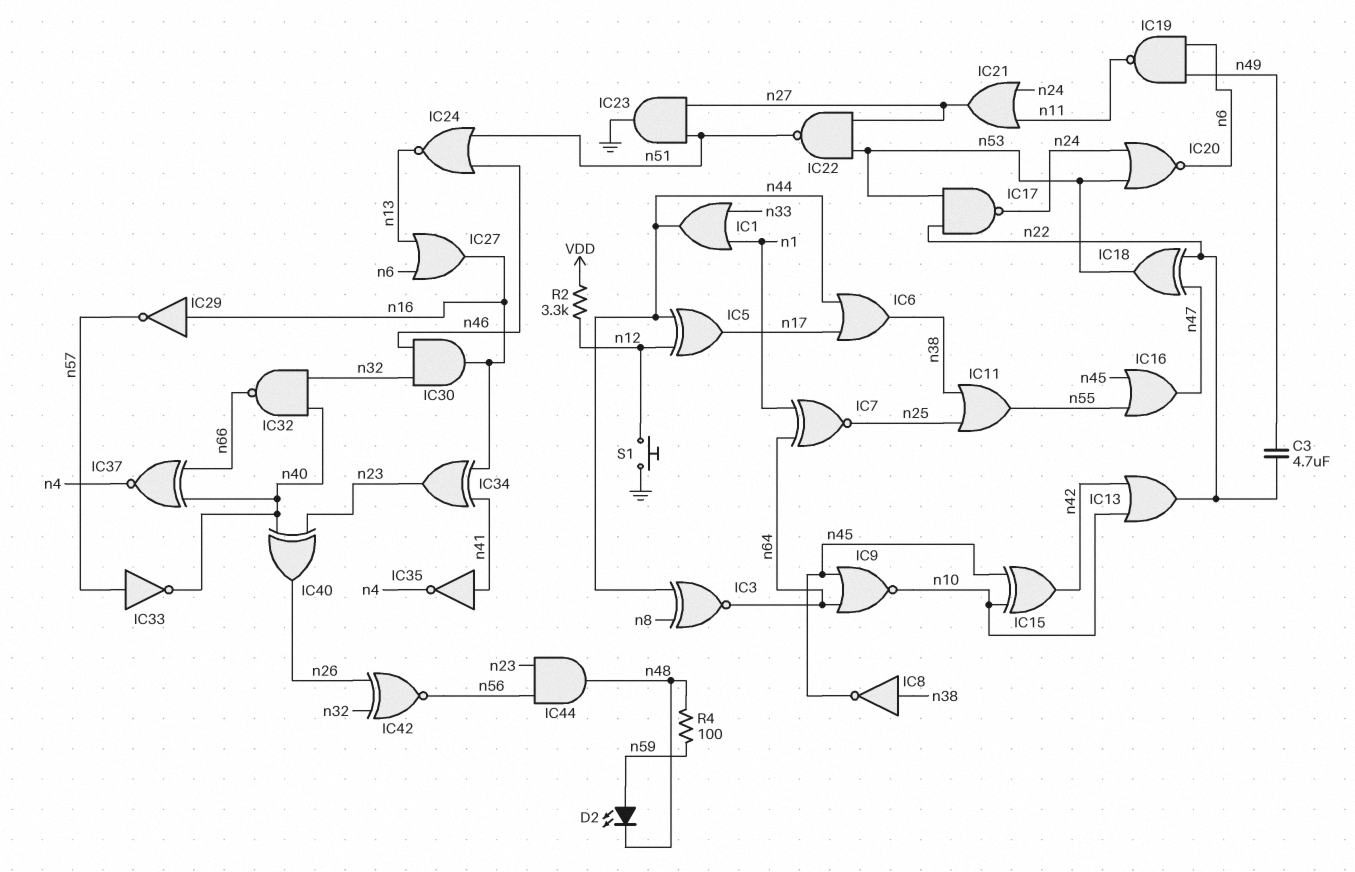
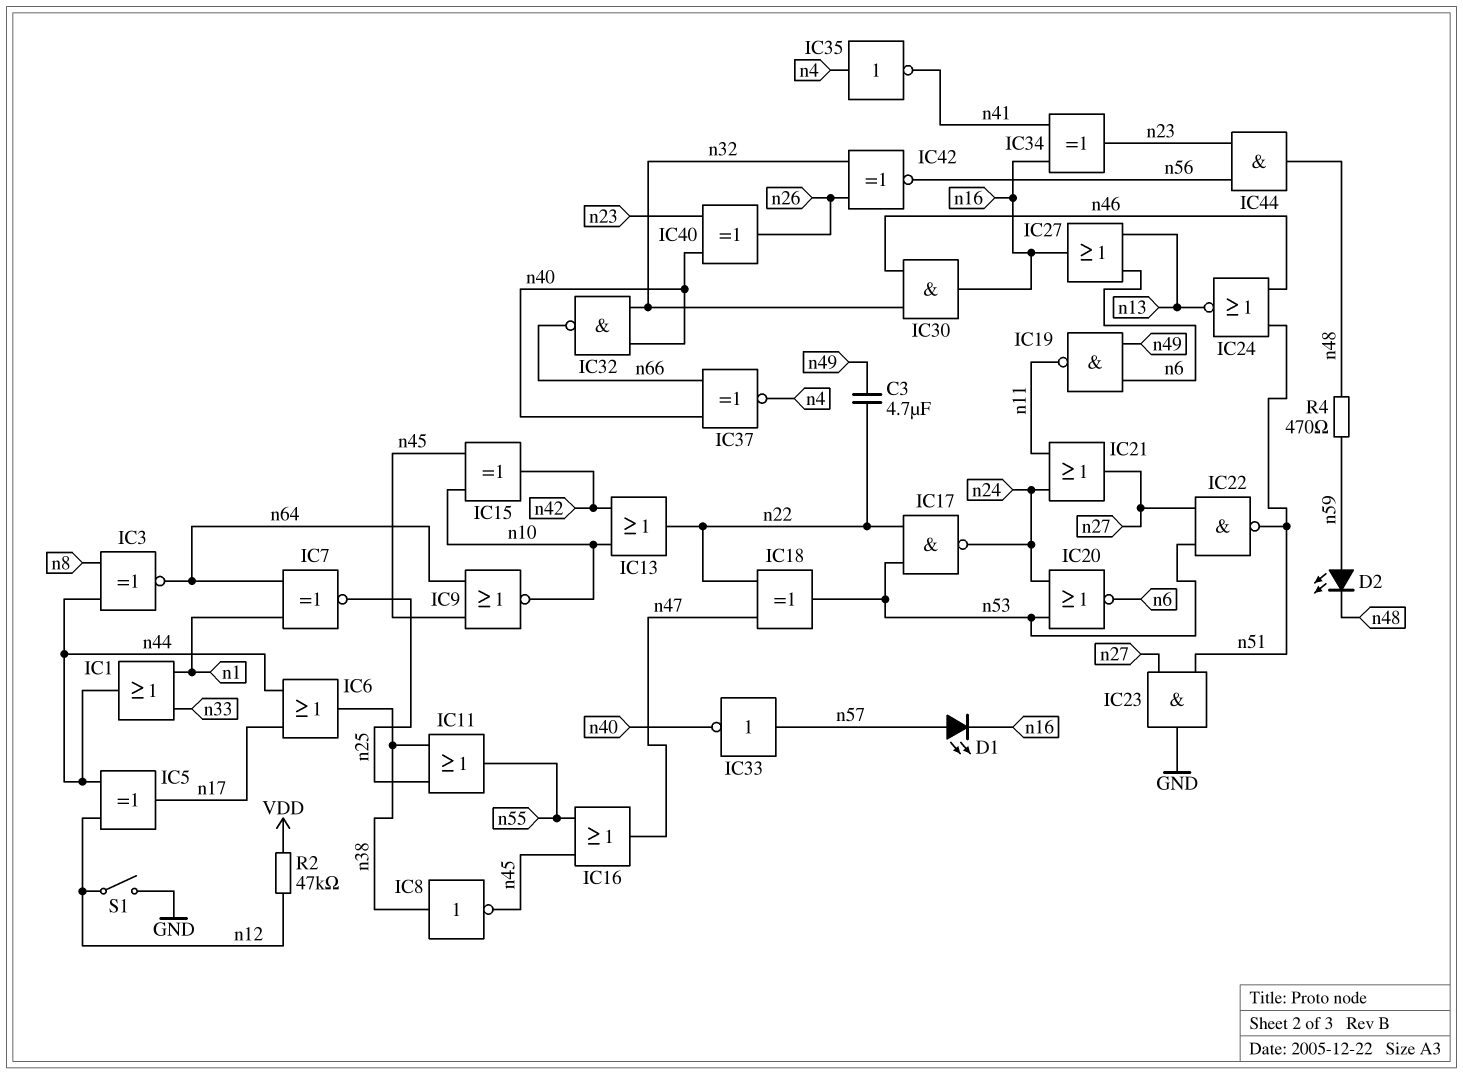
D1: none -> LED (A n57, K n16)
IC29: NOT (in n16, out n57) -> none
IC35: NOT (in n41, out n4) -> NOT (in n4, out n41)
R2: 3.3k (VDD, n12) -> 47k (VDD, n12)
R4: 100 (n48, n59) -> 470 (n48, n59)
S1: button (GND, n12) -> switch (GND, n12)

